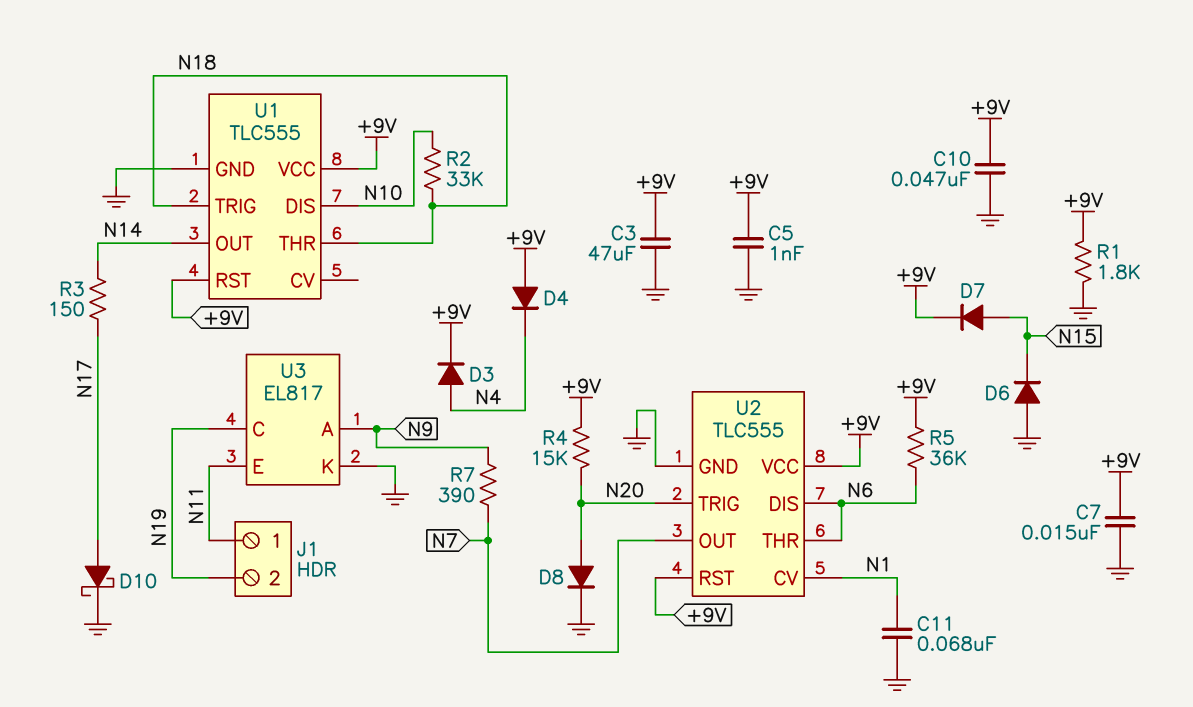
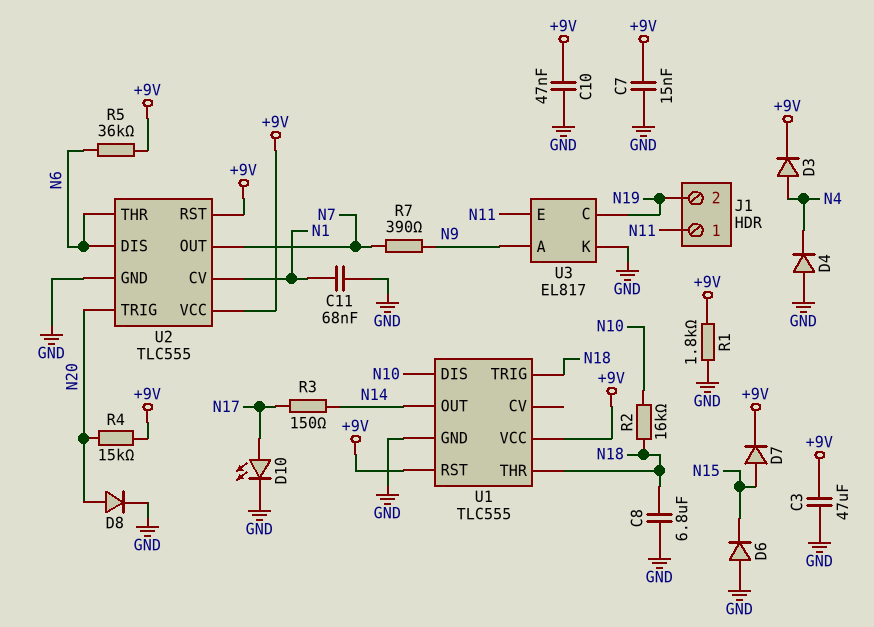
C5: 1nF (+9V, GND) -> none
C8: none -> 6.8uF (GND, N18)
D4: diode (A +9V, K N4) -> diode (A GND, K N4)
D10: schottky (A N17, K GND) -> LED (A N17, K GND)
R2: 33k (N10, N18) -> 16k (N10, N18)

